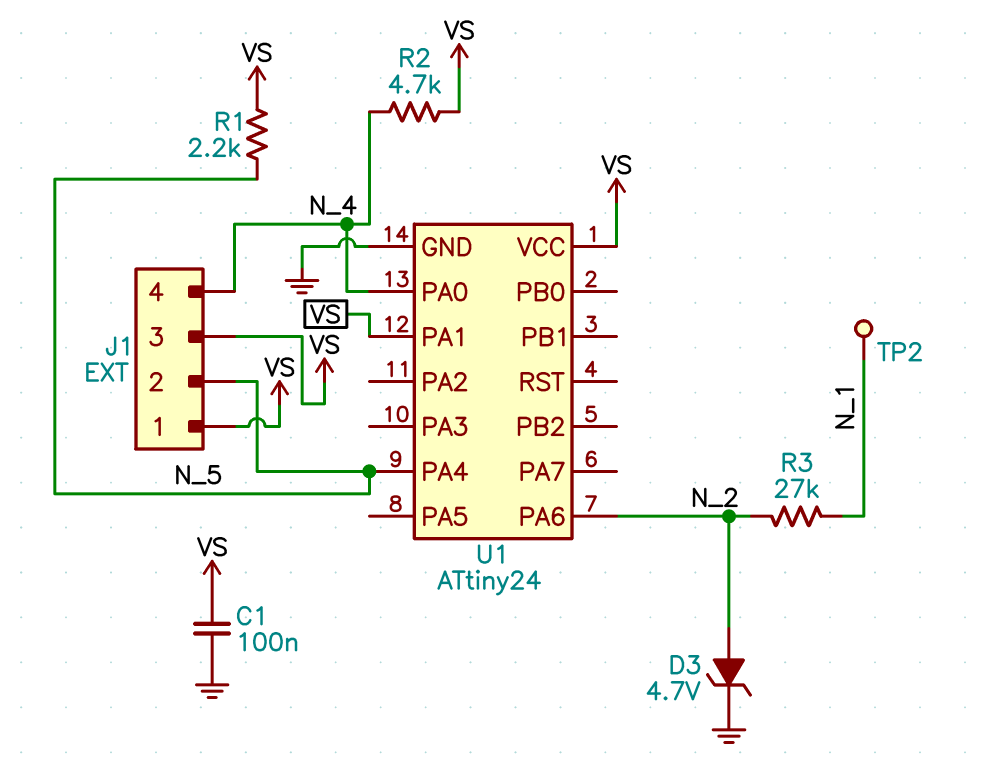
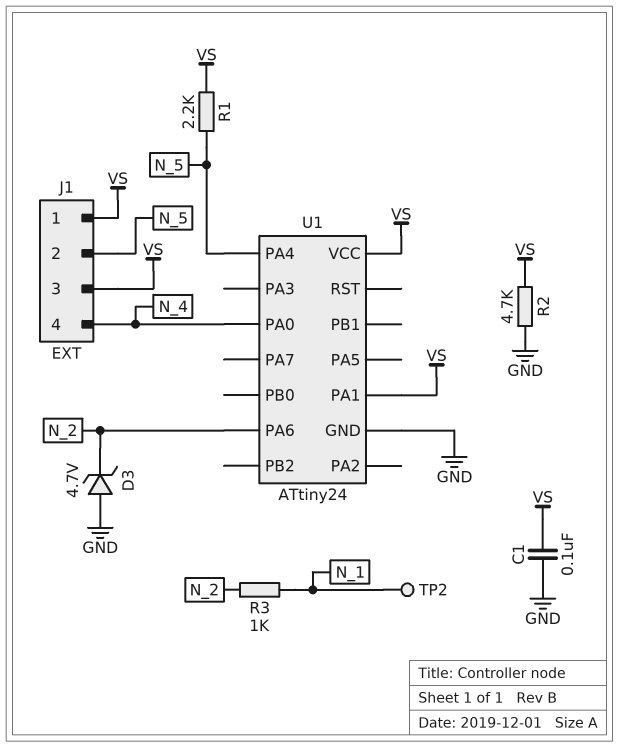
D3: zener 4.7V (A N_2, K GND) -> zener 4.7V (A GND, K N_2)
R2: 4.7k (N_4, VS) -> 4.7k (GND, VS)
R3: 27k (N_1, N_2) -> 1k (N_1, N_2)

